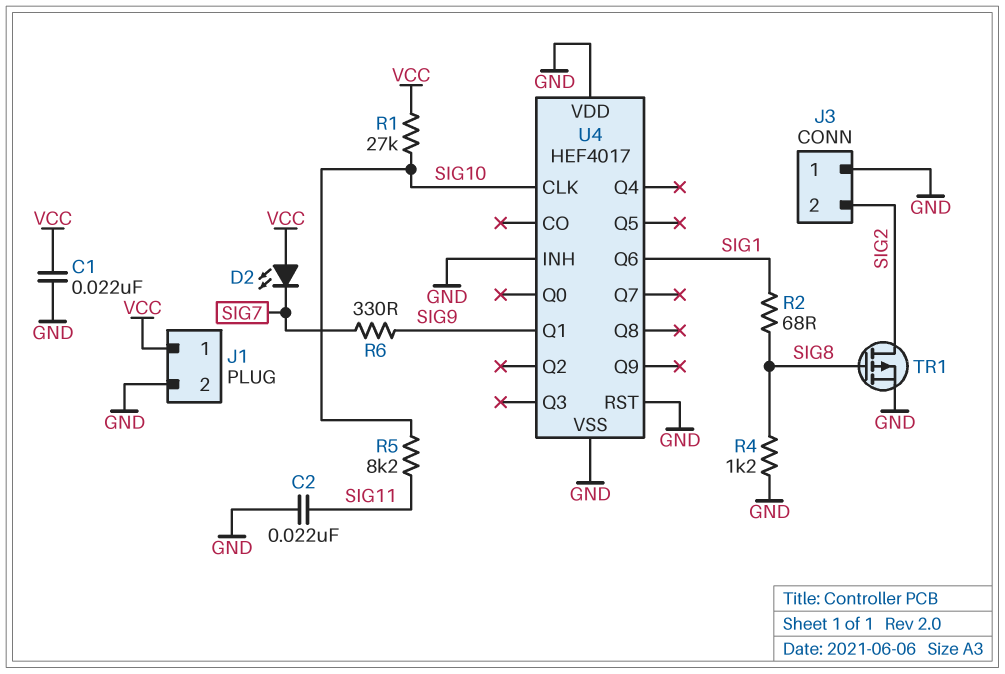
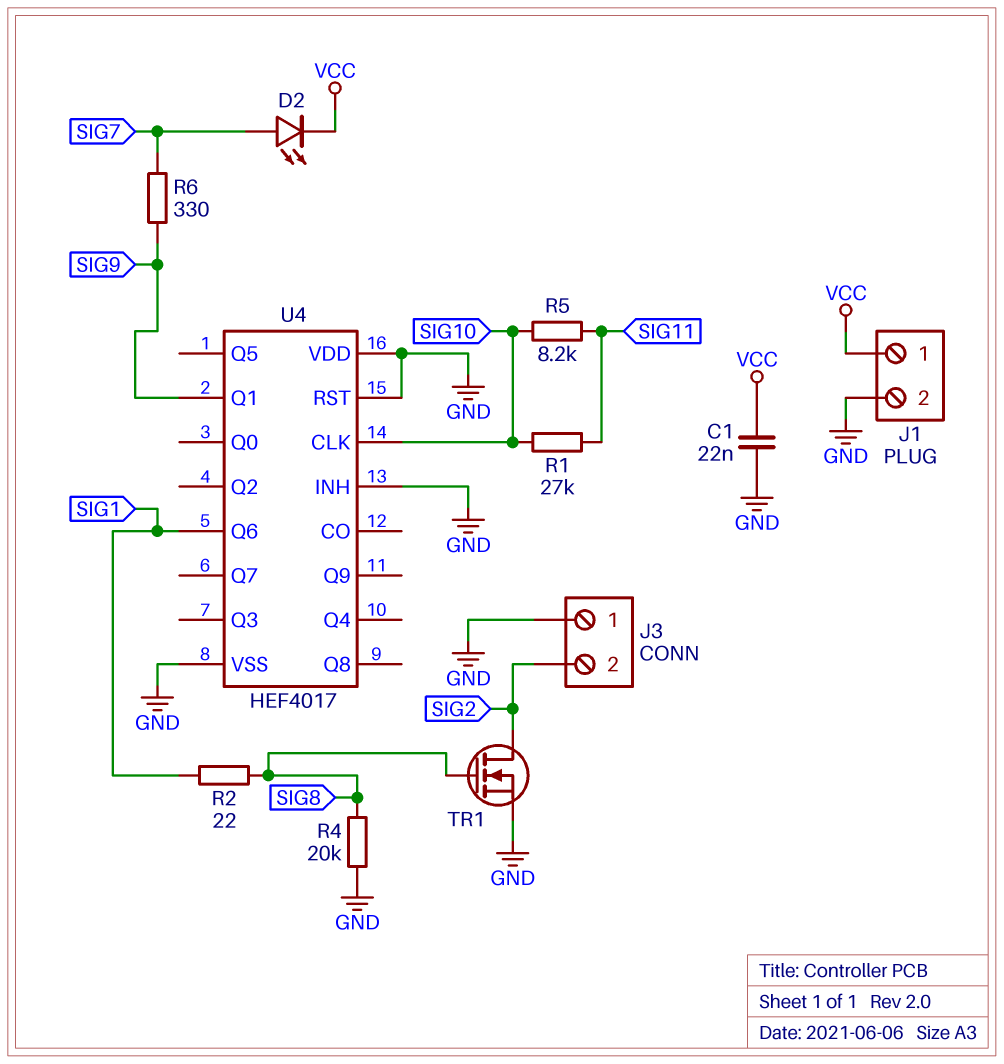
C2: 22nF (GND, SIG11) -> none
D2: LED (A VCC, K SIG7) -> LED (A SIG7, K VCC)
R1: 27k (SIG10, VCC) -> 27k (SIG10, SIG11)
R2: 68 (SIG1, SIG8) -> 22 (SIG1, SIG8)
R4: 1.2k (GND, SIG8) -> 20k (GND, SIG8)
TR1: PMOS (G SIG8, D SIG2, S GND) -> NMOS (G SIG8, D SIG2, S GND)

